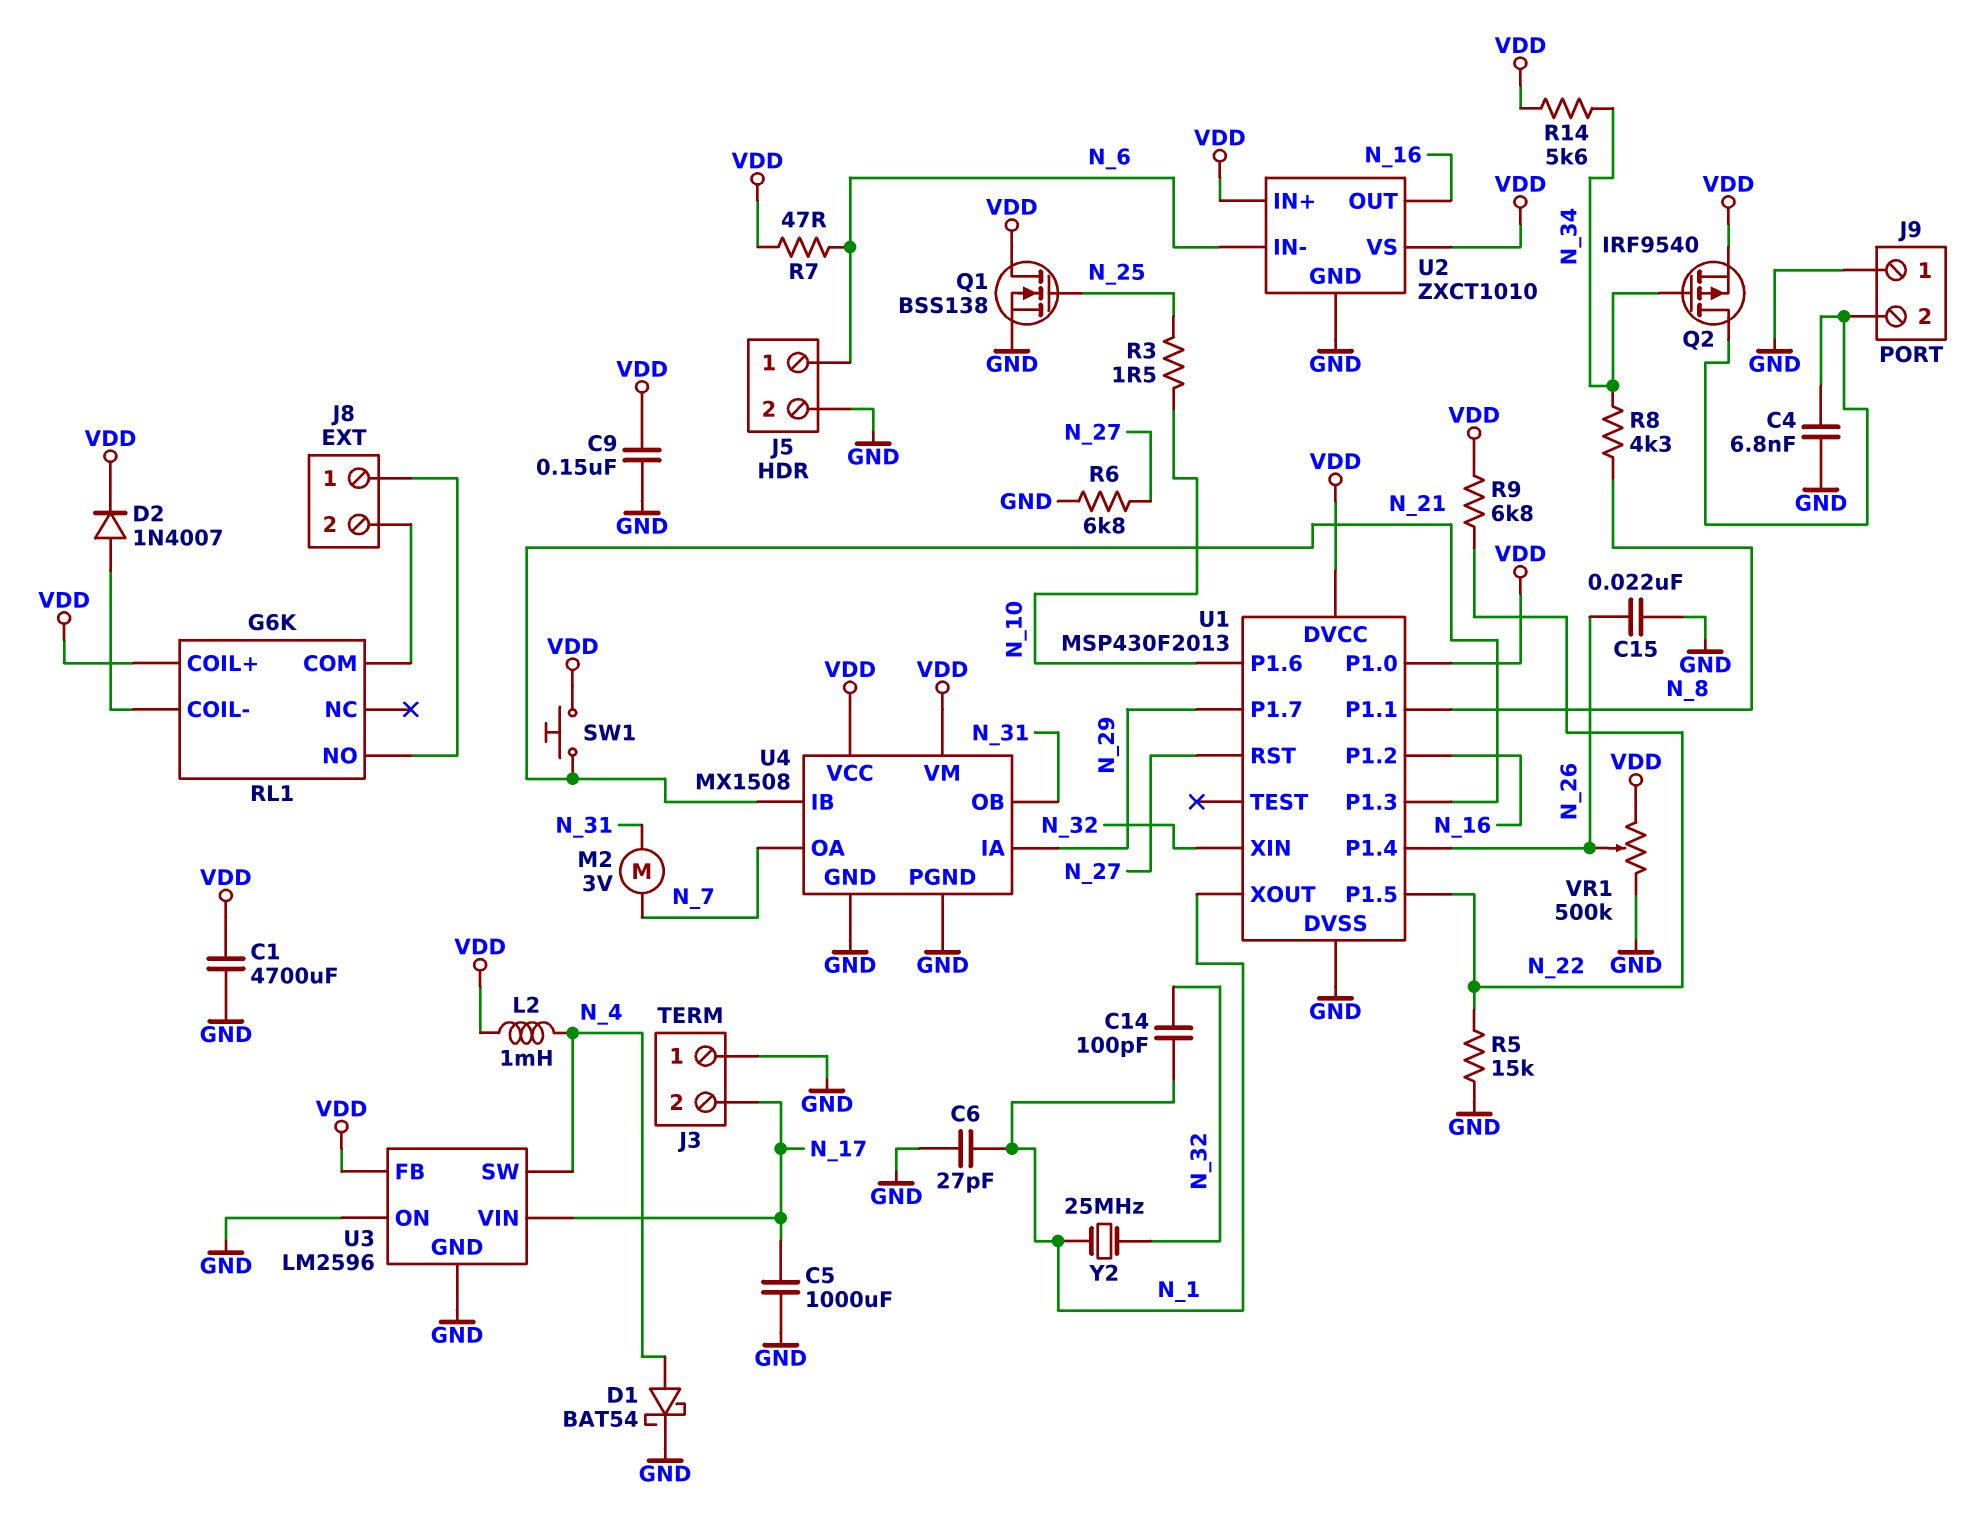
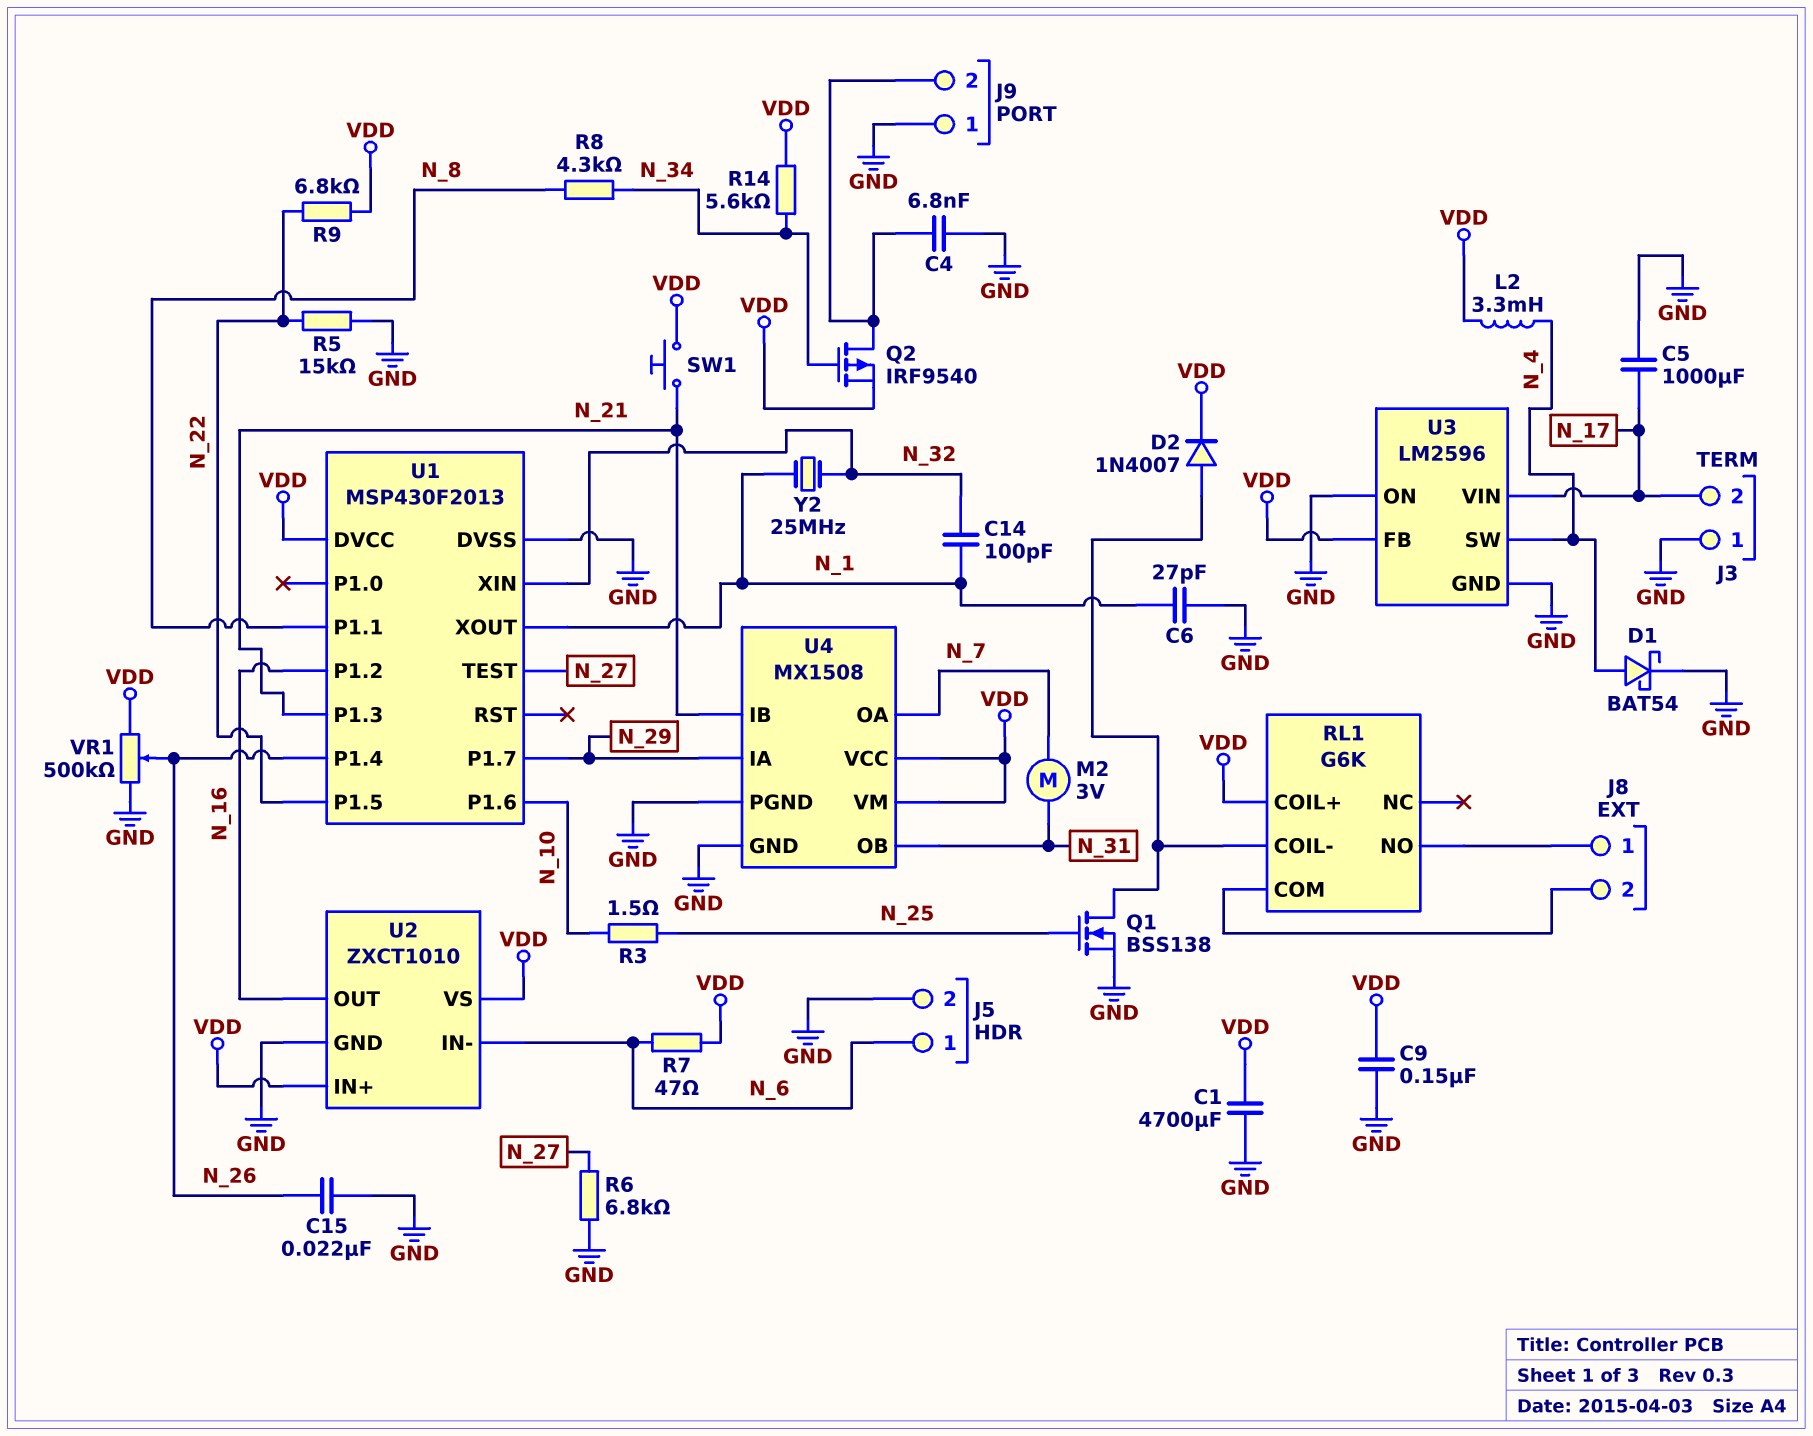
L2: 1mH (N_4, VDD) -> 3.3mH (N_4, VDD)
Q1: NMOS BSS138 (G N_25, D VDD, S GND) -> NMOS BSS138 (G N_25, D RL1/COIL-, S GND)
U1 pin P1.0: VDD -> none
U1 pin RST: N_27 -> none
U1 pin TEST: none -> N_27

